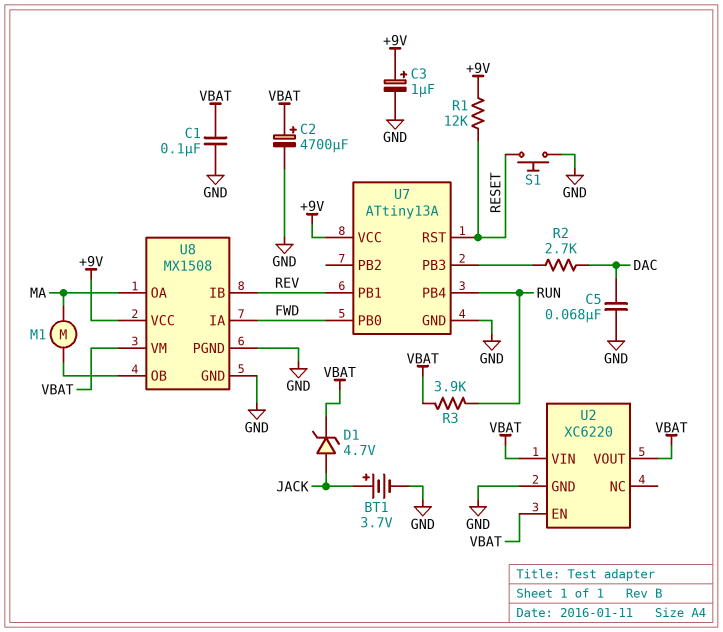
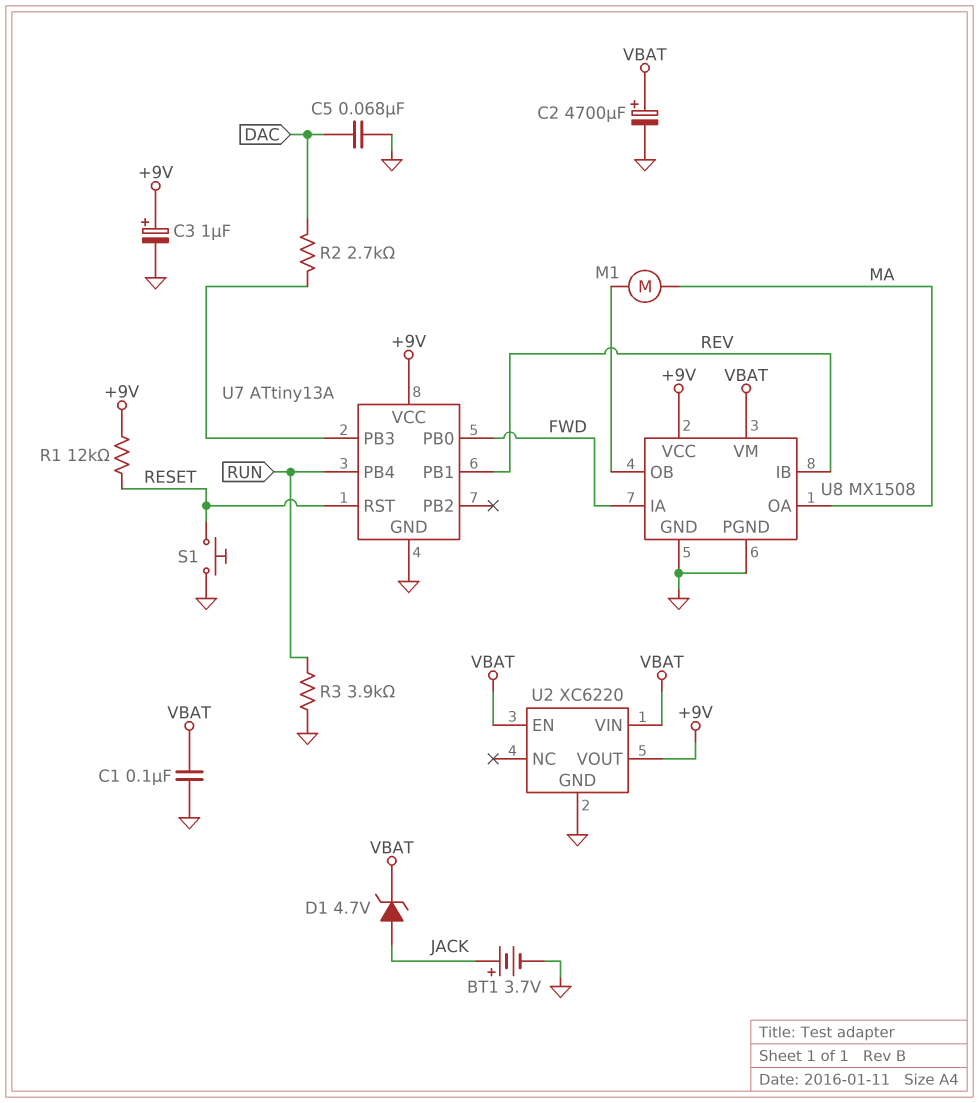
R3: 3.9k (RUN, VBAT) -> 3.9k (GND, RUN)
U2 pin VOUT: VBAT -> +9V

